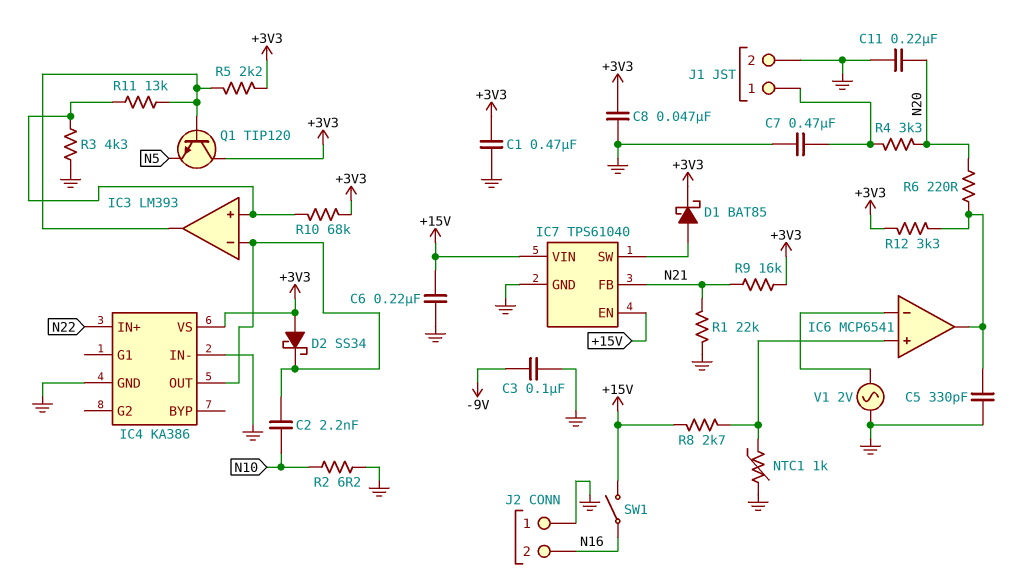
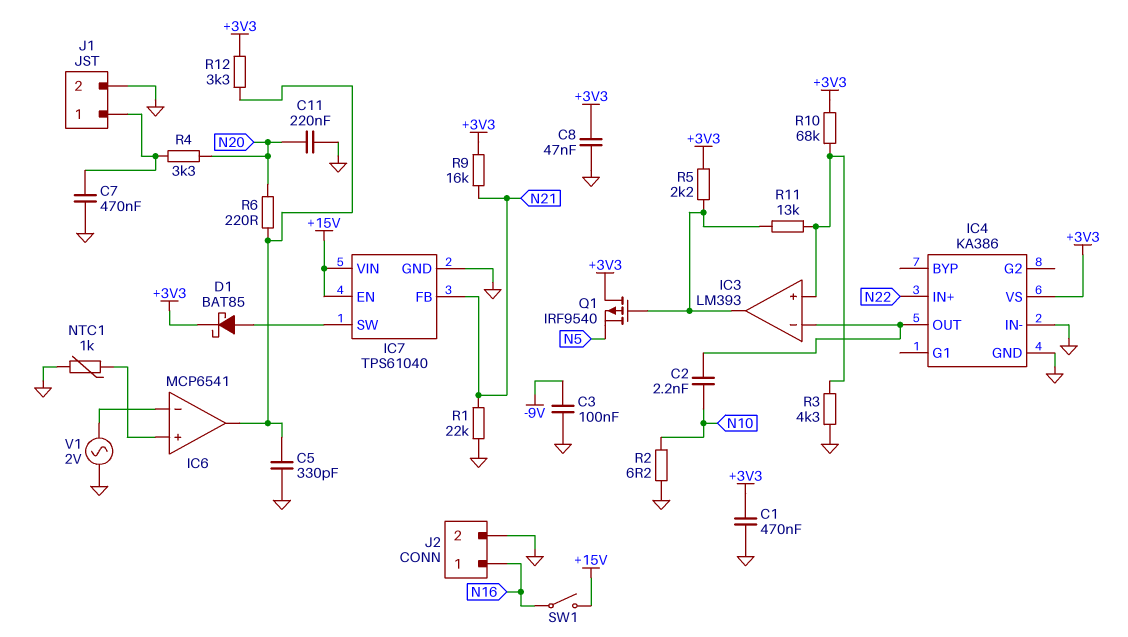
C6: 220nF (+15V, GND) -> none
D2: schottky SS34 (A +3V3, K IC3/in-) -> none
J2 pin 1: GND -> N16
J2 pin 2: N16 -> GND
Q1: NPN TIP120 (B IC3/out, C +3V3, E N5) -> PMOS IRF9540 (G IC3/out, D +3V3, S N5)
R8: 2.7k (+15V, IC6/in+) -> none

